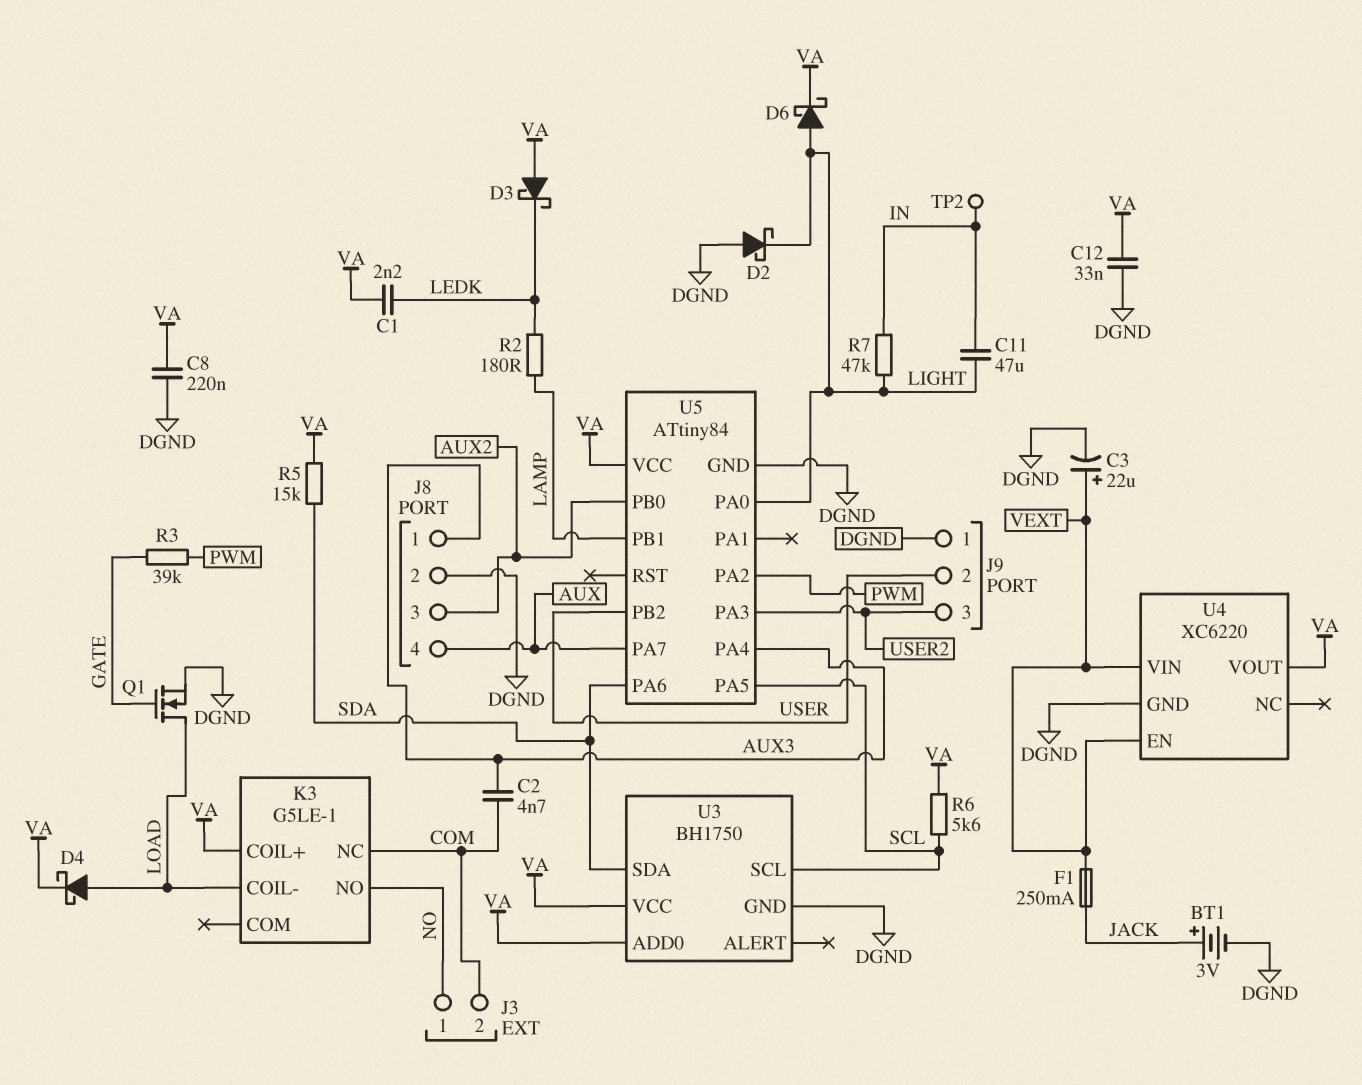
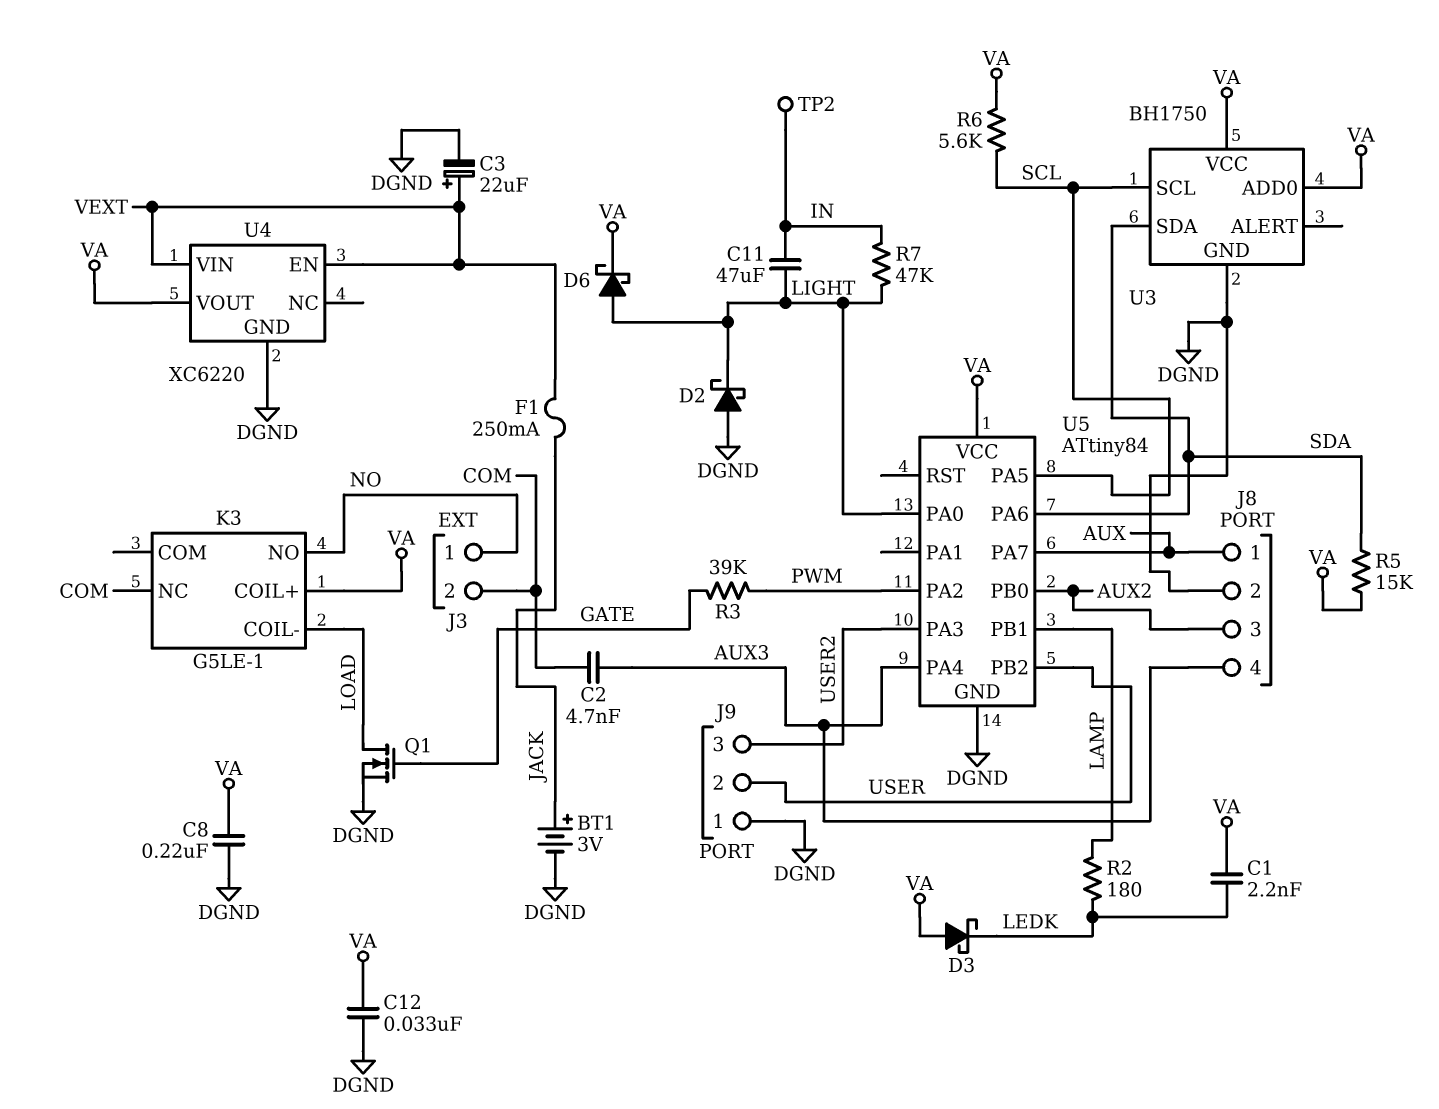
D4: schottky (A LOAD, K VA) -> none
J8 pin 1: AUX3 -> AUX
J8 pin 4: AUX -> AUX3

